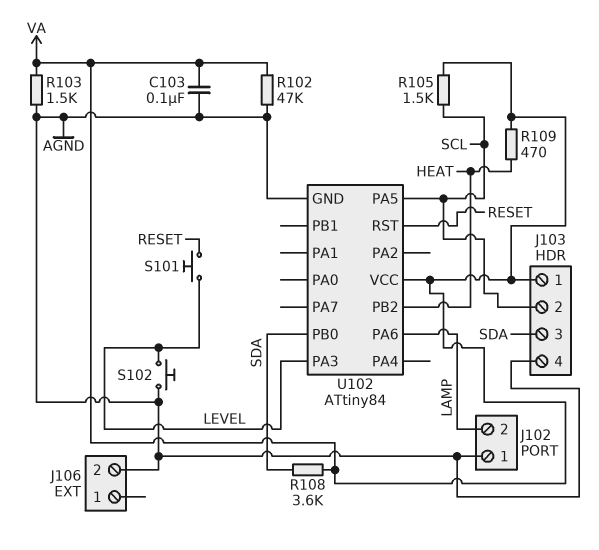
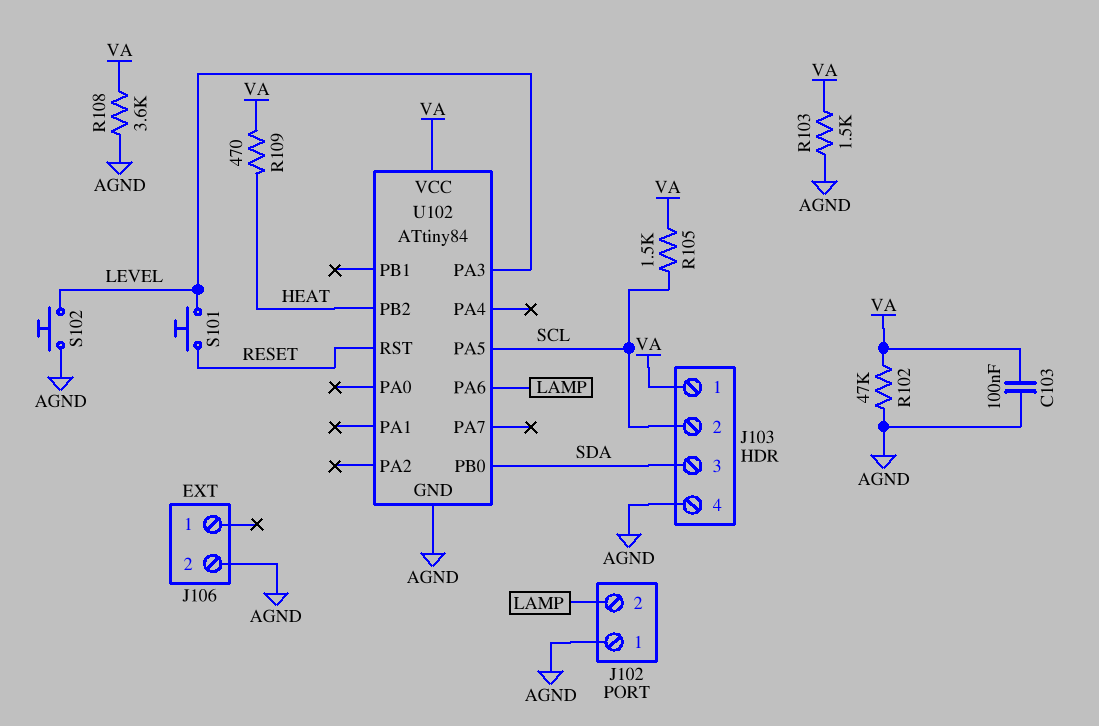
R108: 3.6k (SDA, VA) -> 3.6k (AGND, VA)

